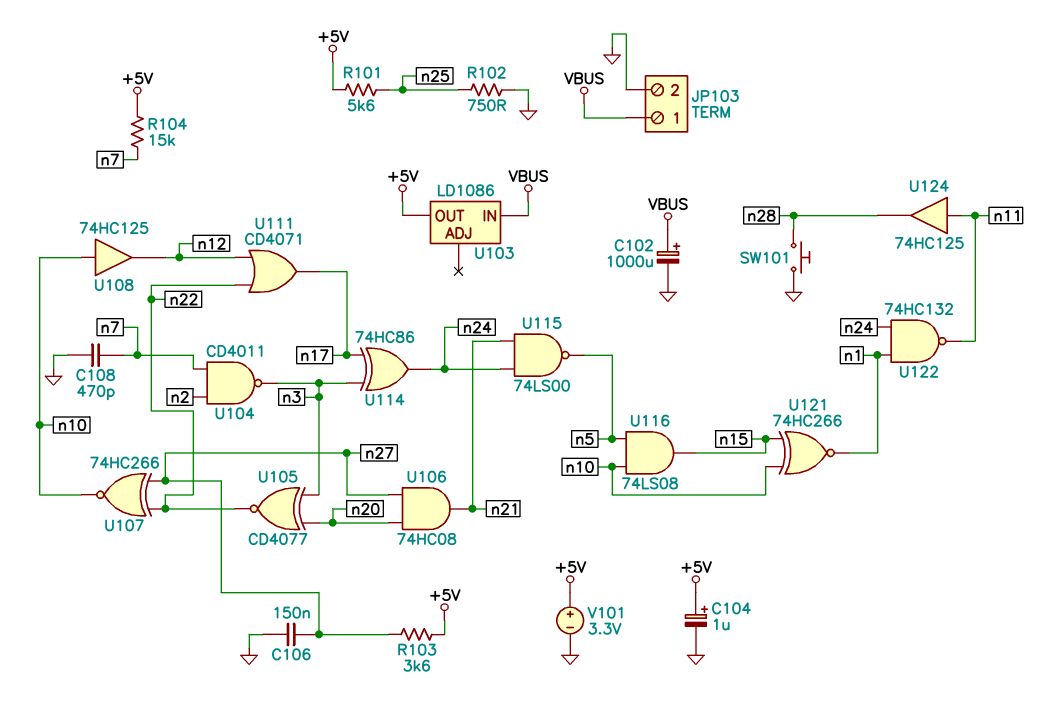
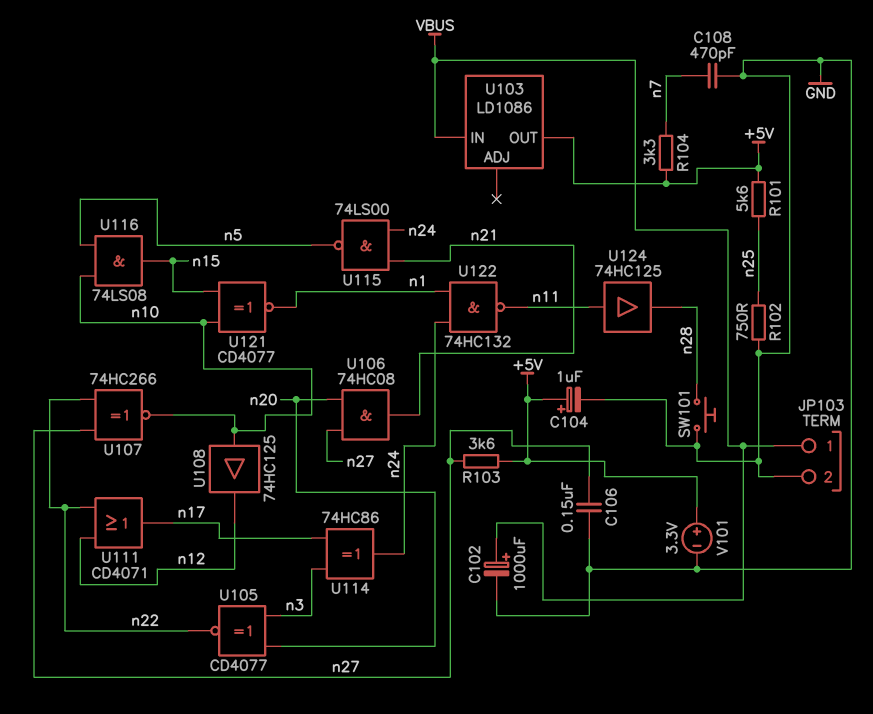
R104: 15k (+5V, n7) -> 3.3k (+5V, n7)
U104: NAND CD4011 (in n2, in n7, out n3) -> none
U121: XNOR 74HC266 (in n10, in n15, out n1) -> XNOR CD4077 (in n10, in n15, out n1)

